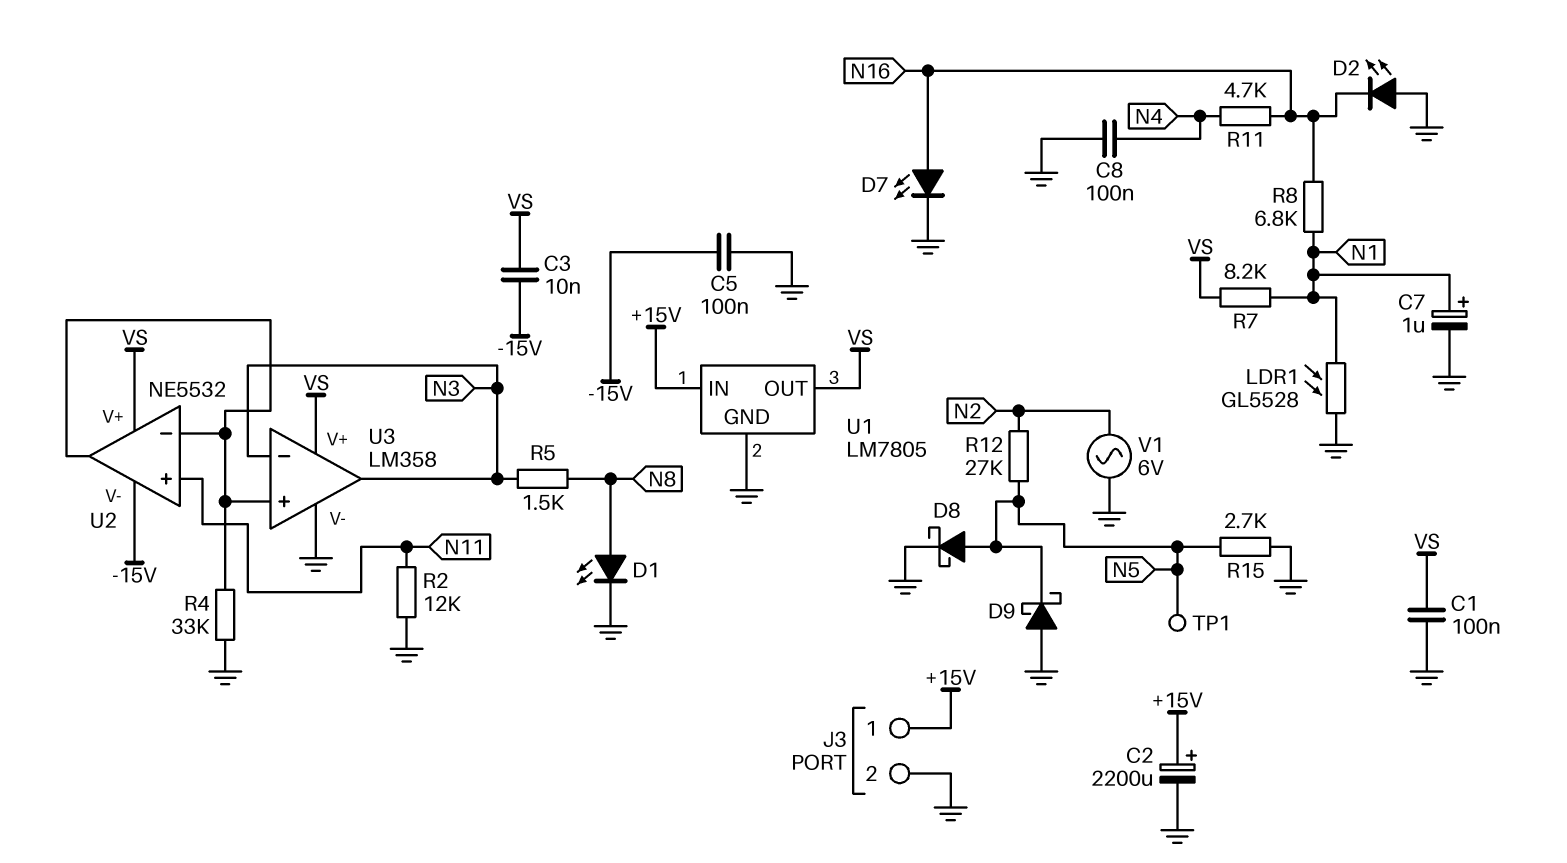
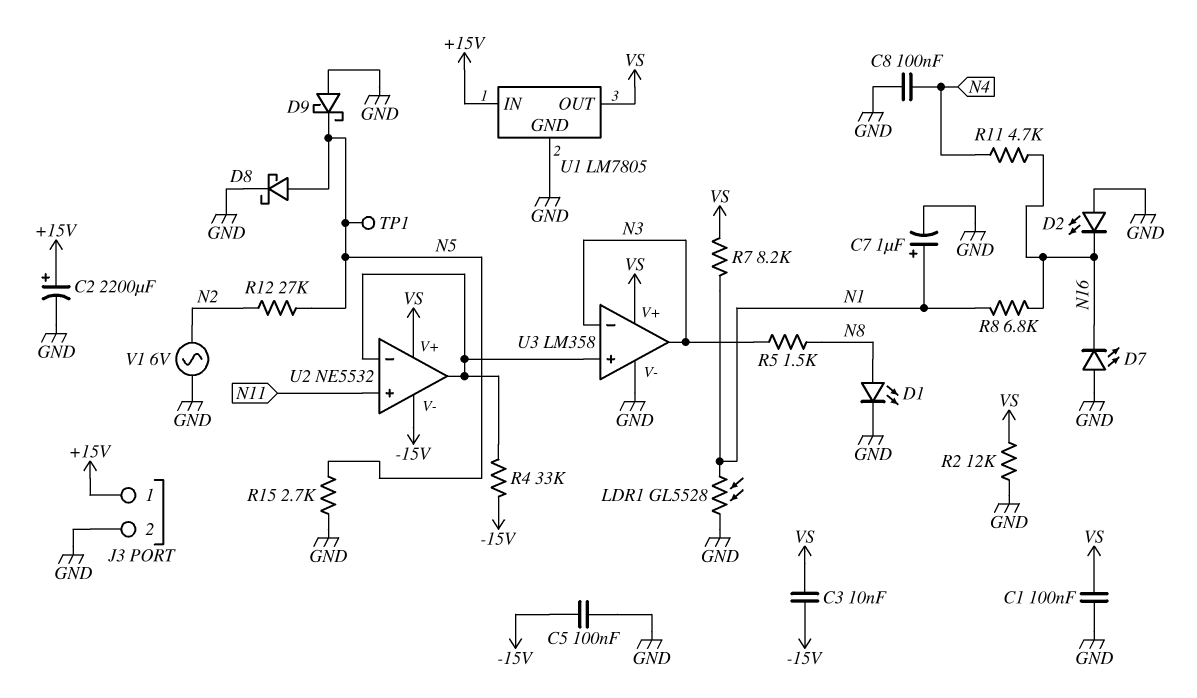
D7: LED (A N16, K GND) -> LED (A GND, K N16)
R2: 12k (GND, N11) -> 12k (GND, VS)
R4: 33k (GND, U2/in-) -> 33k (-15V, U2/in-)

